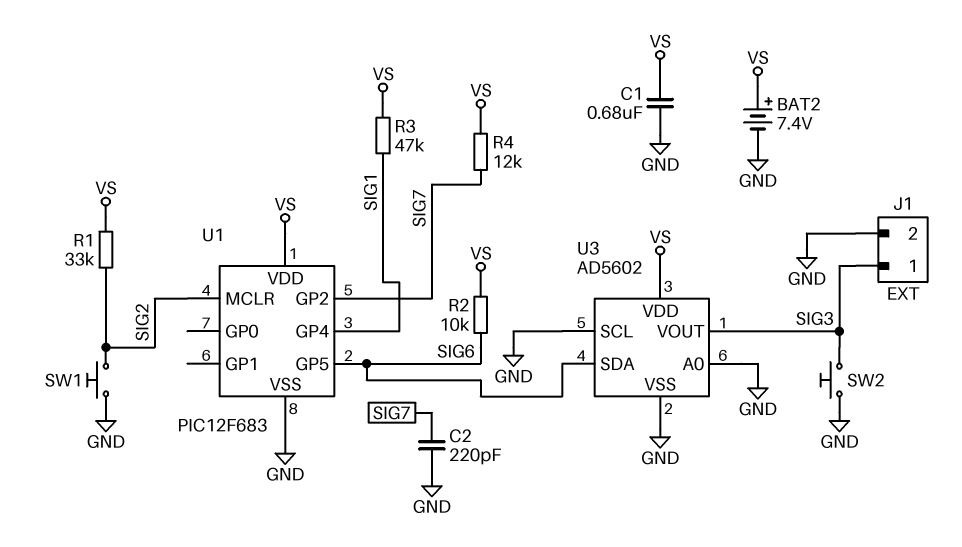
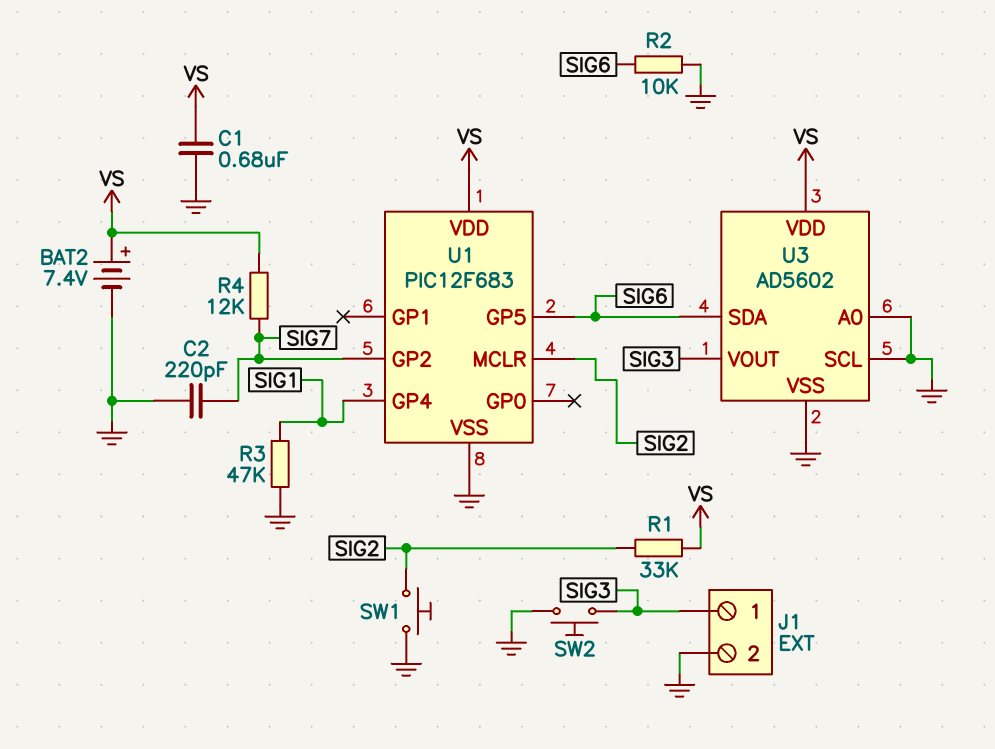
R2: 10k (SIG6, VS) -> 10k (GND, SIG6)
R3: 47k (SIG1, VS) -> 47k (GND, SIG1)

